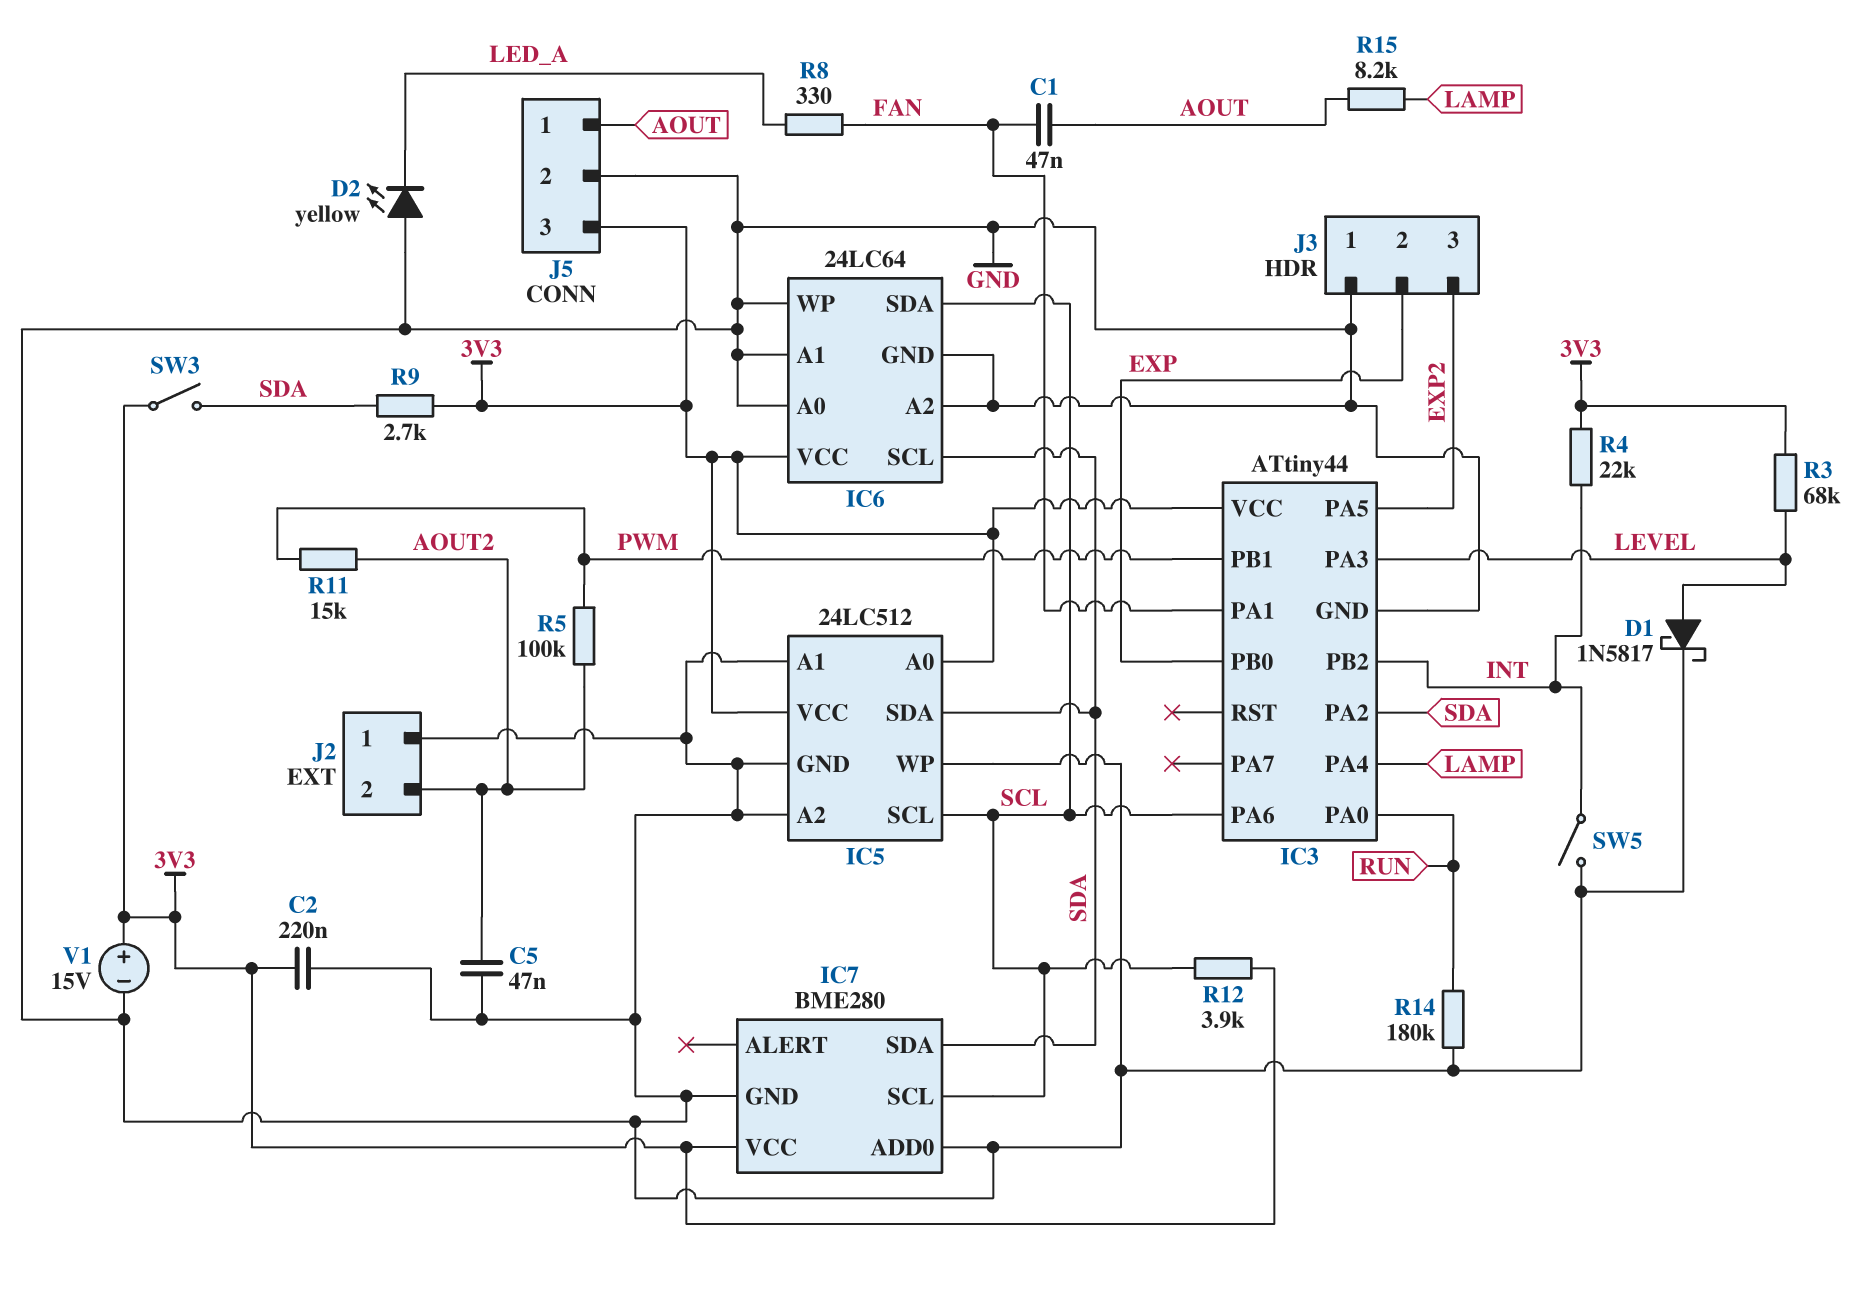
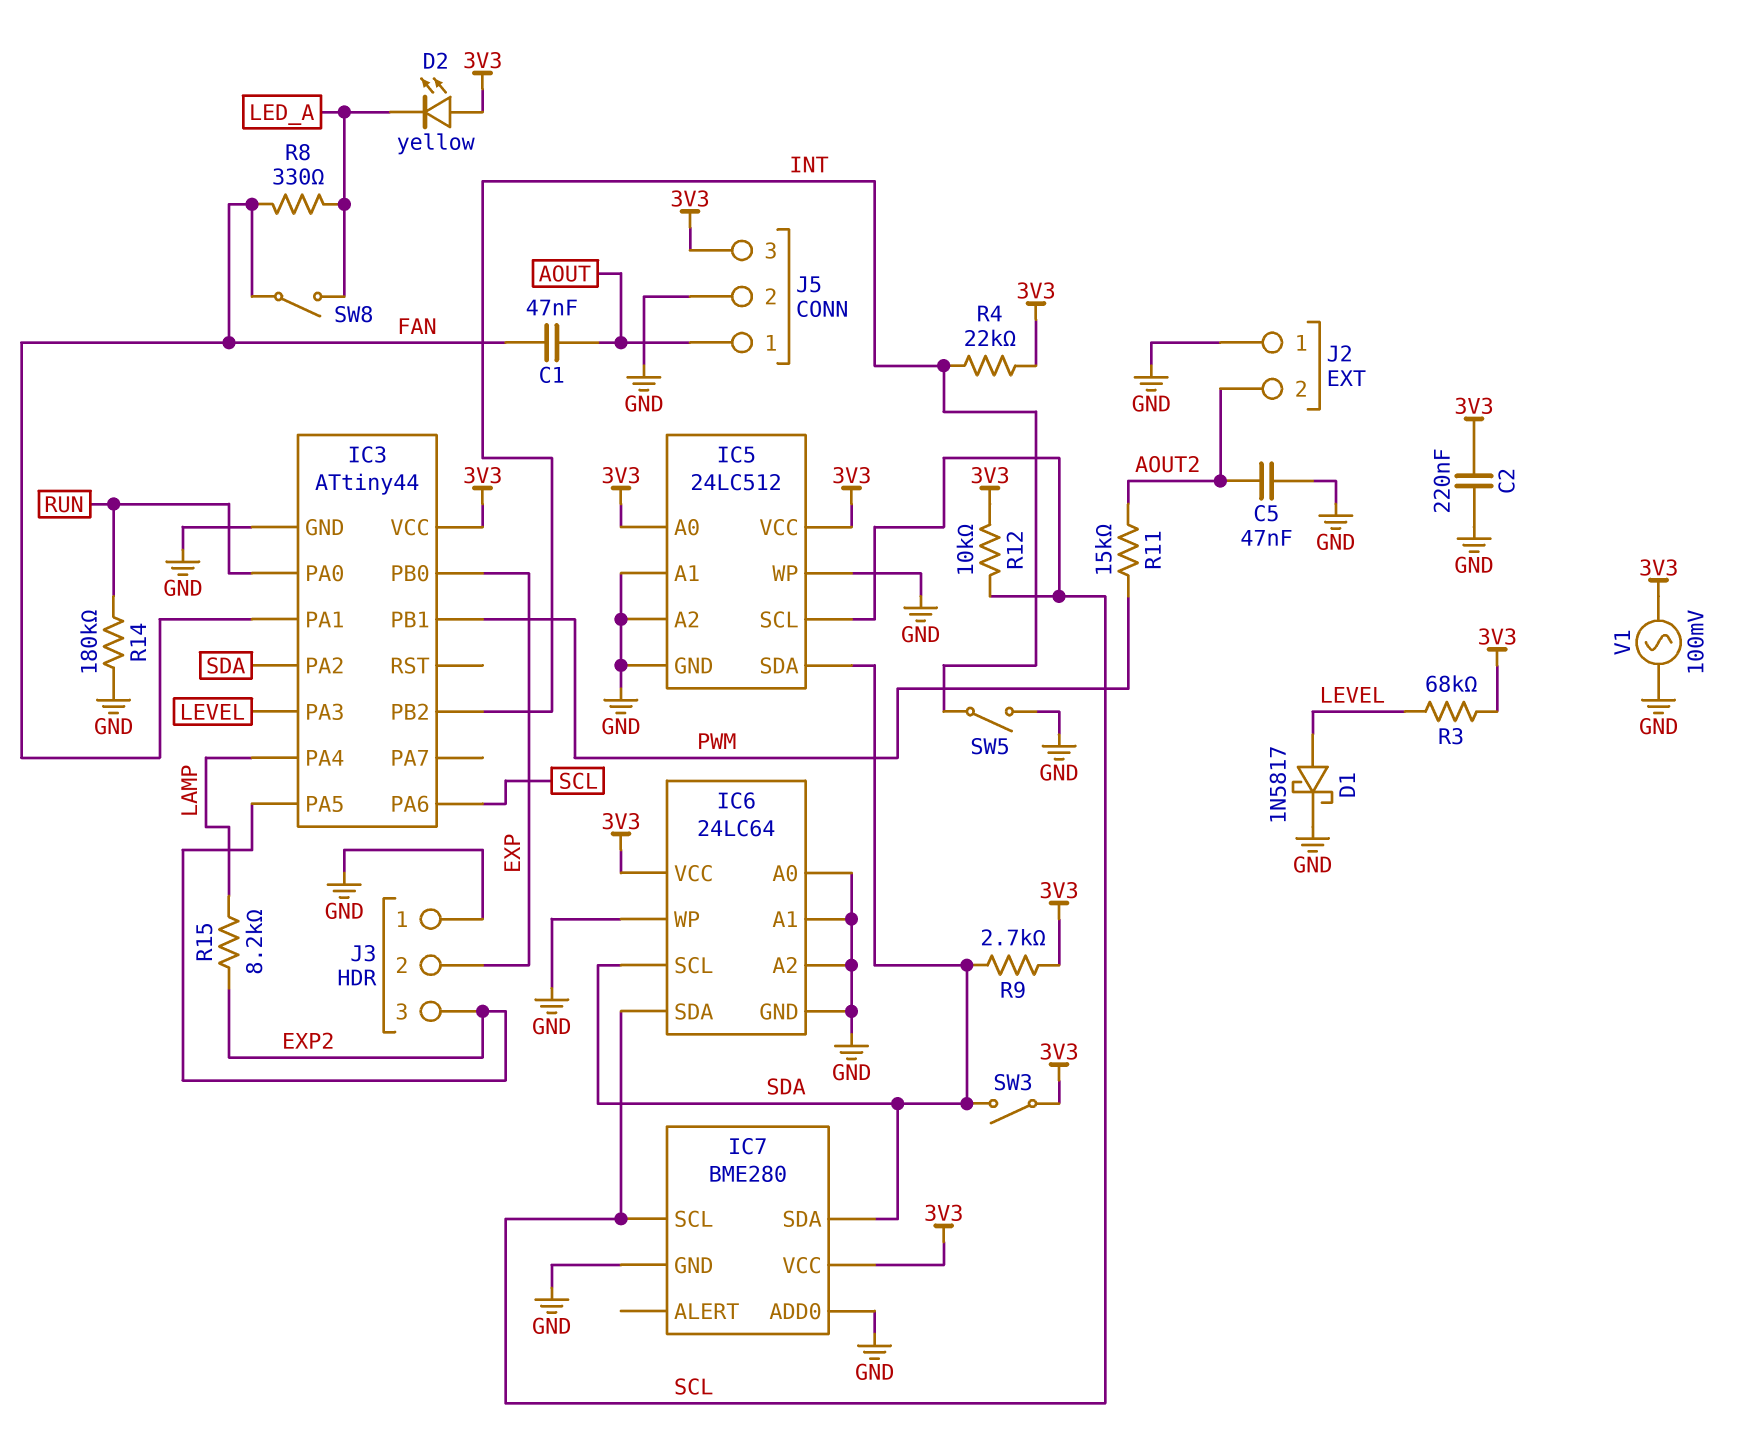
D2: LED yellow (A GND, K LED_A) -> LED yellow (A 3V3, K LED_A)
R5: 100k (AOUT2, PWM) -> none
R12: 3.9k (3V3, SCL) -> 10k (3V3, SCL)
R15: 8.2k (AOUT, LAMP) -> 8.2k (EXP2, LAMP)
SW8: none -> switch (FAN, LED_A)
V1: 15V (plus 3V3, minus GND) -> AC 100mV (3V3, GND)

